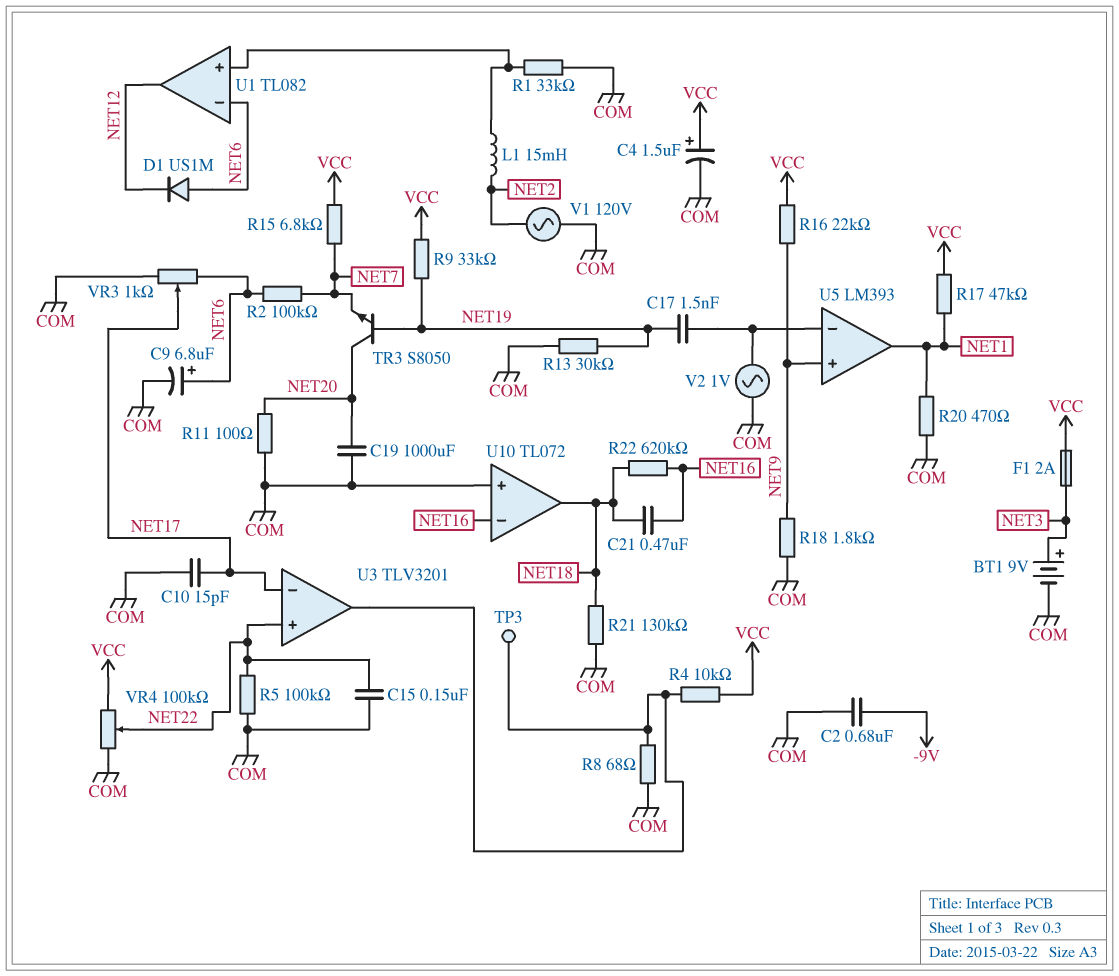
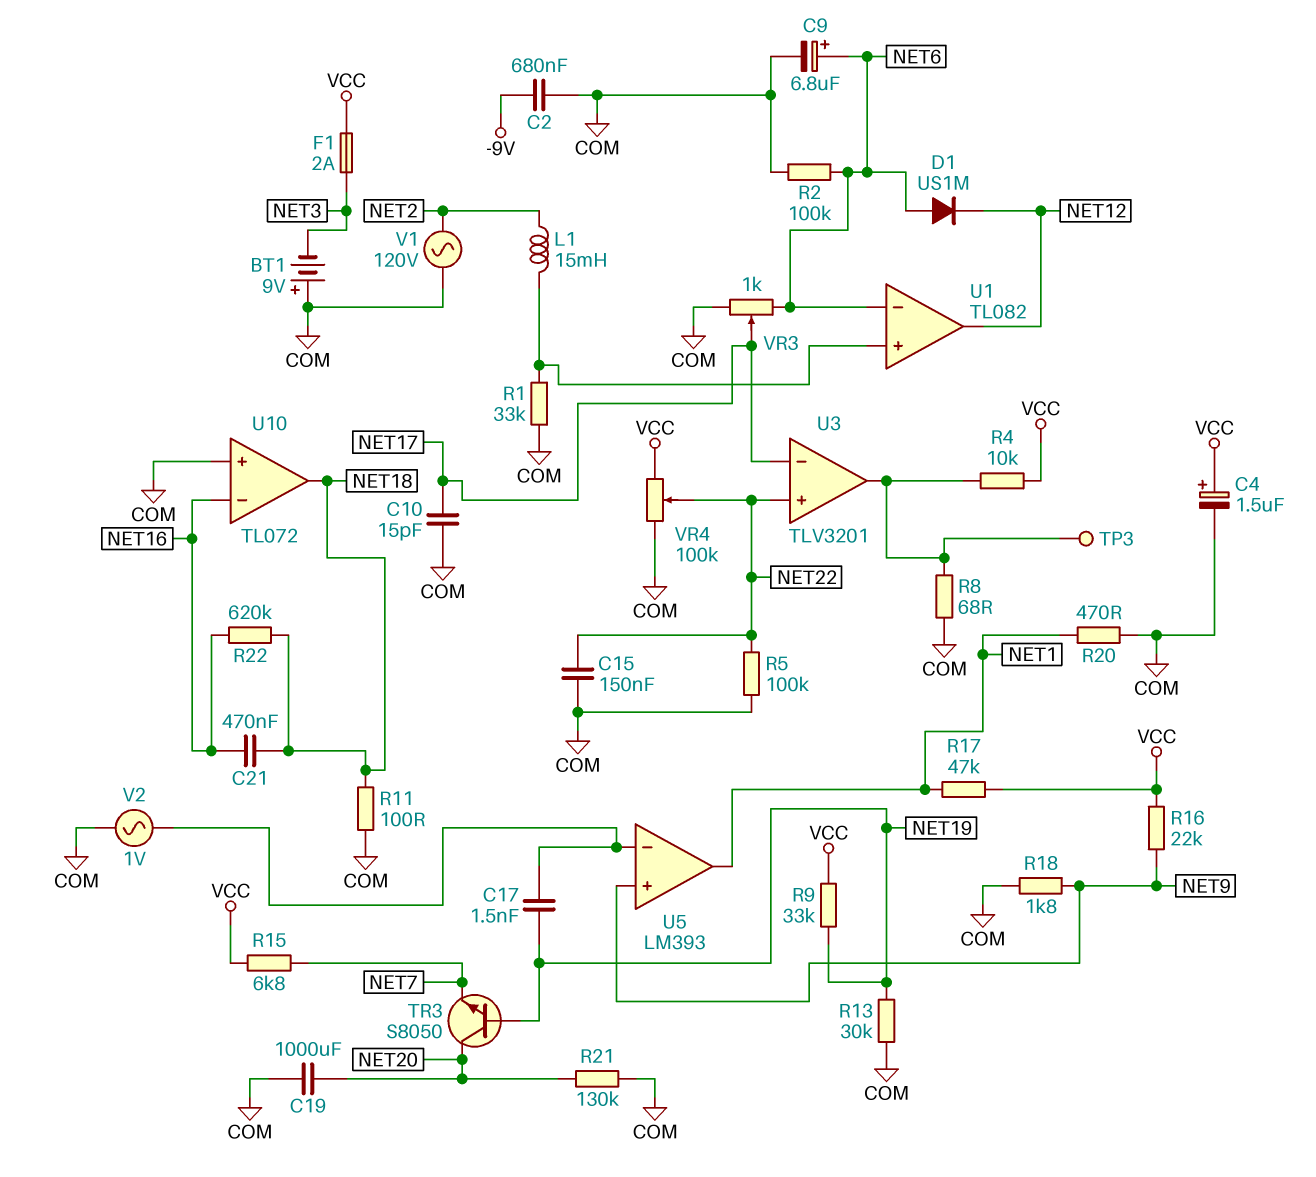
BT1: 9V (plus NET3, minus COM) -> 9V (plus COM, minus NET3)
R2: 100k (NET6, NET7) -> 100k (COM, NET6)
R11: 100 (COM, NET20) -> 100 (COM, NET18)
R21: 130k (COM, NET18) -> 130k (COM, NET20)

